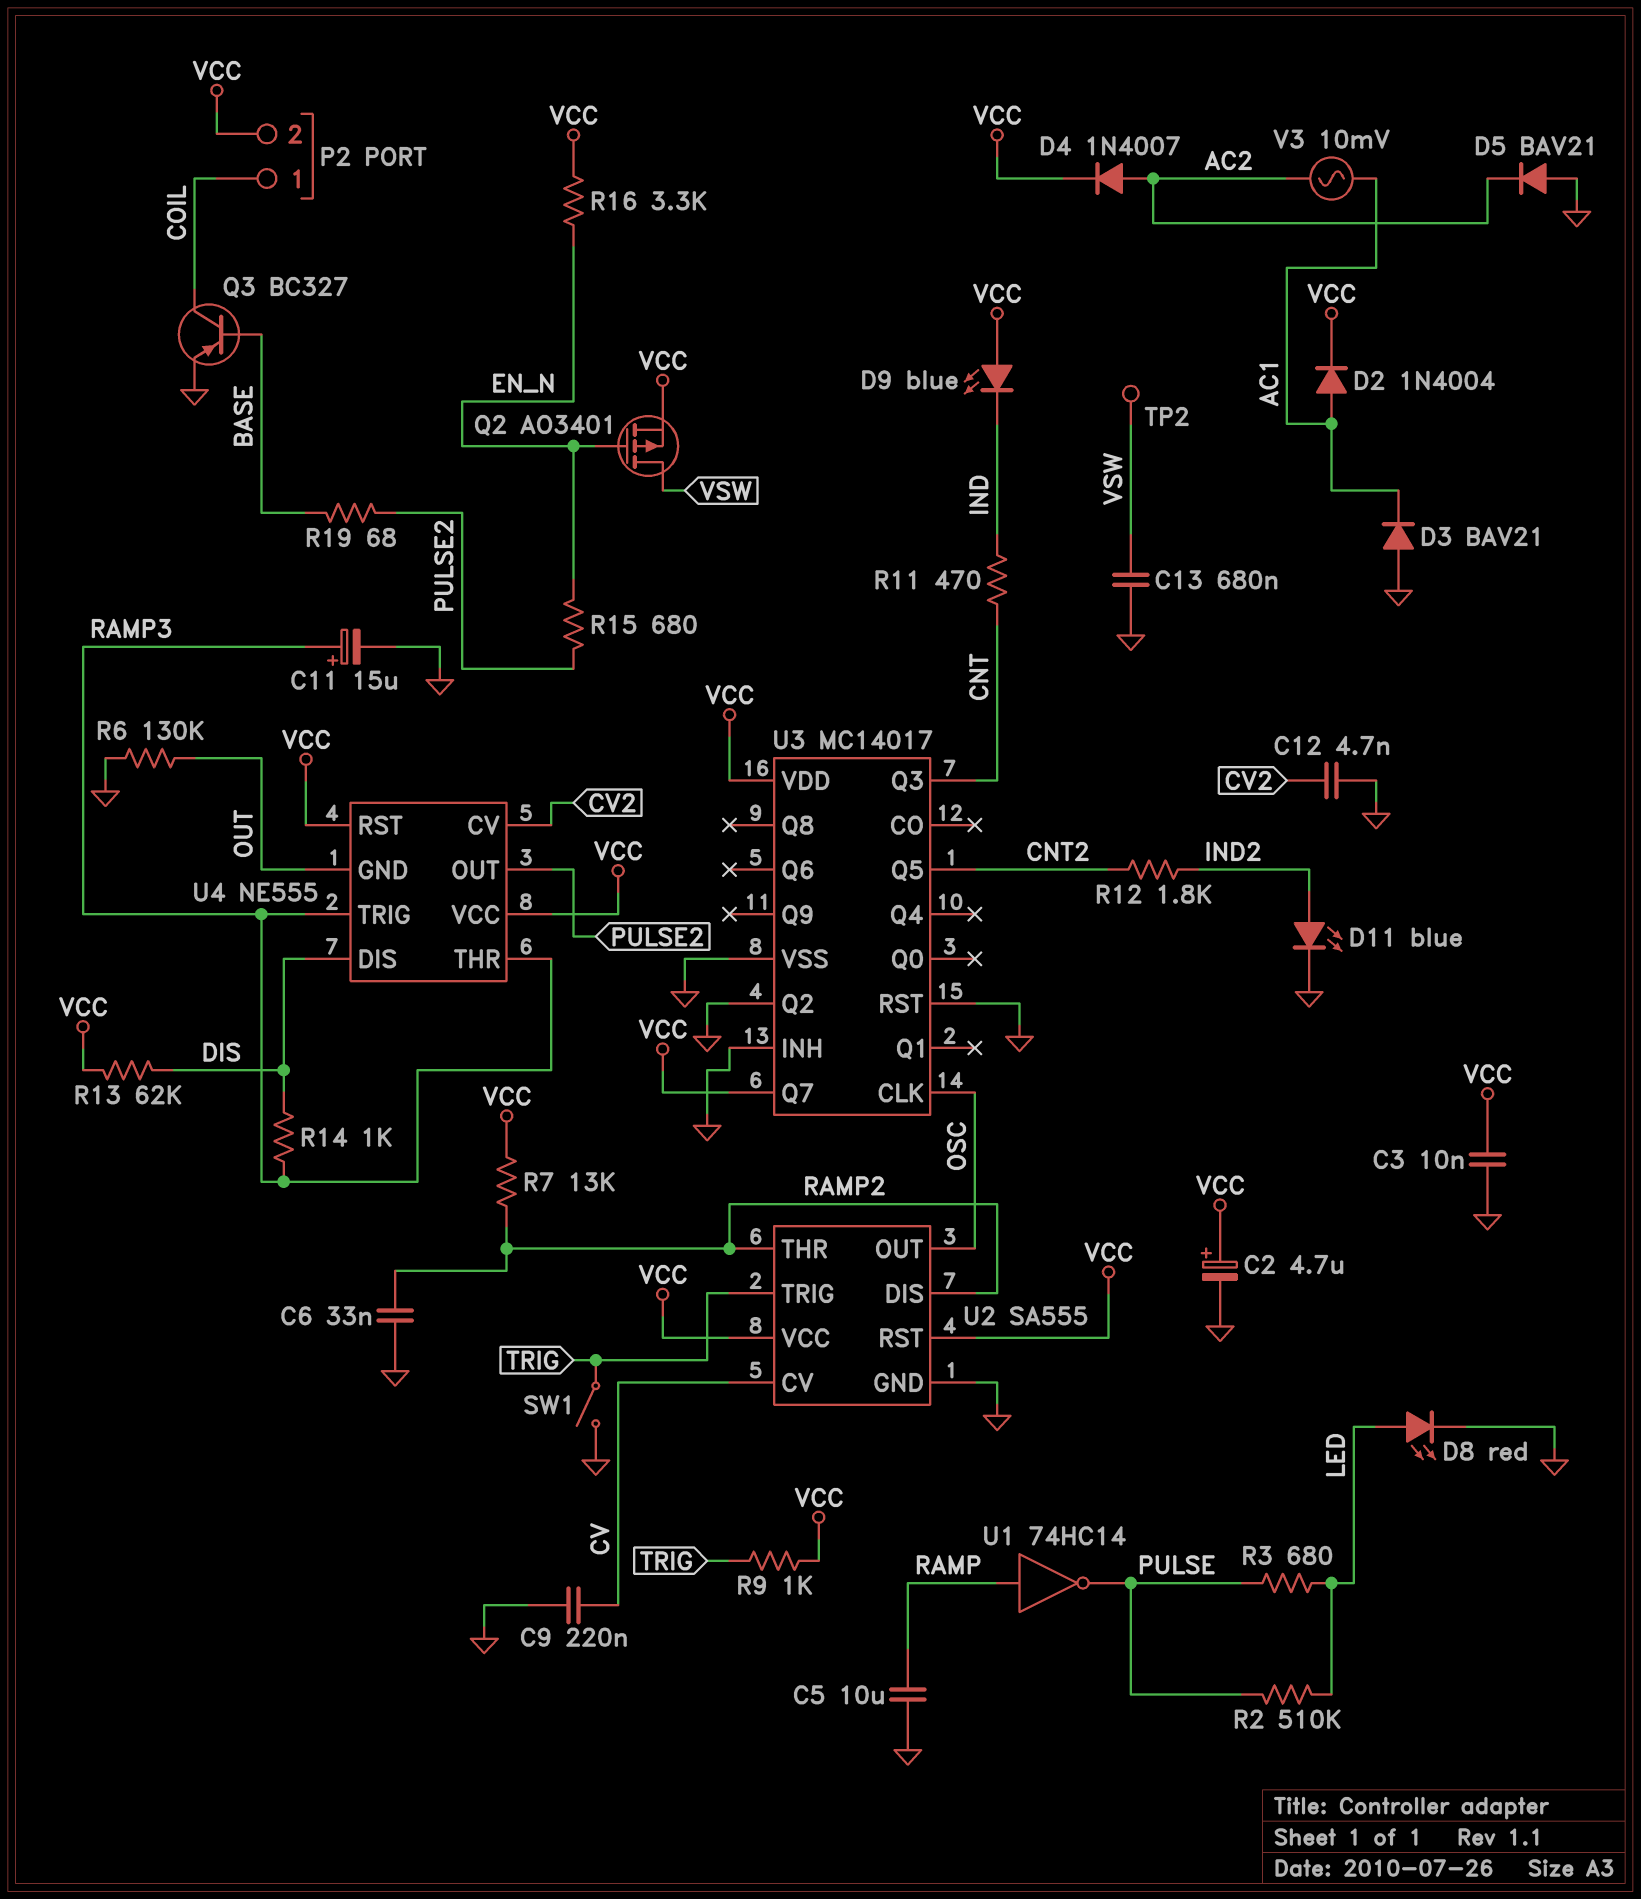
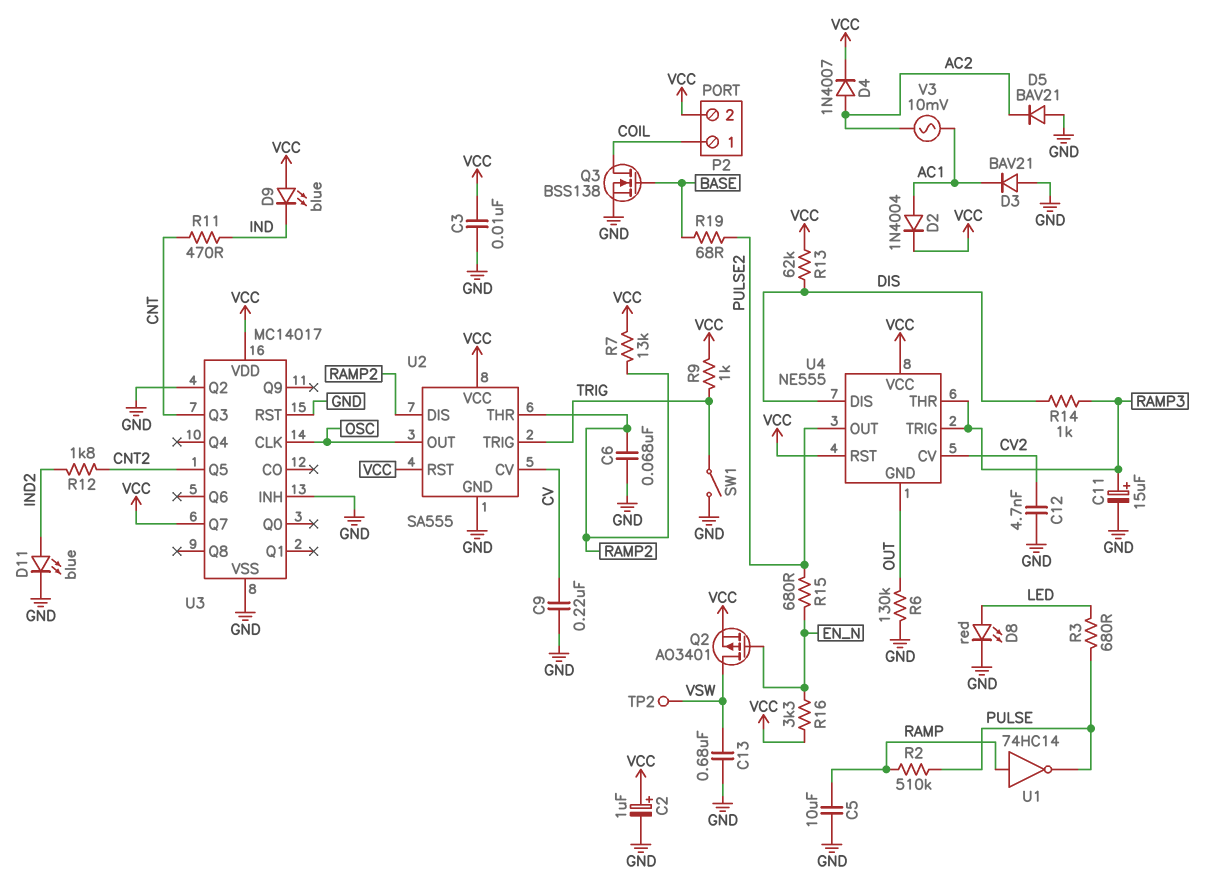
C2: 4.7uF (plus VCC, minus GND) -> 1uF (plus VCC, minus GND)
C6: 33nF (GND, RAMP2) -> 68nF (GND, RAMP2)
Q3: PNP BC327 (B BASE, C COIL, E GND) -> NMOS BSS138 (G BASE, D COIL, S GND)
R2: 510k (LED, PULSE) -> 510k (PULSE, RAMP)

